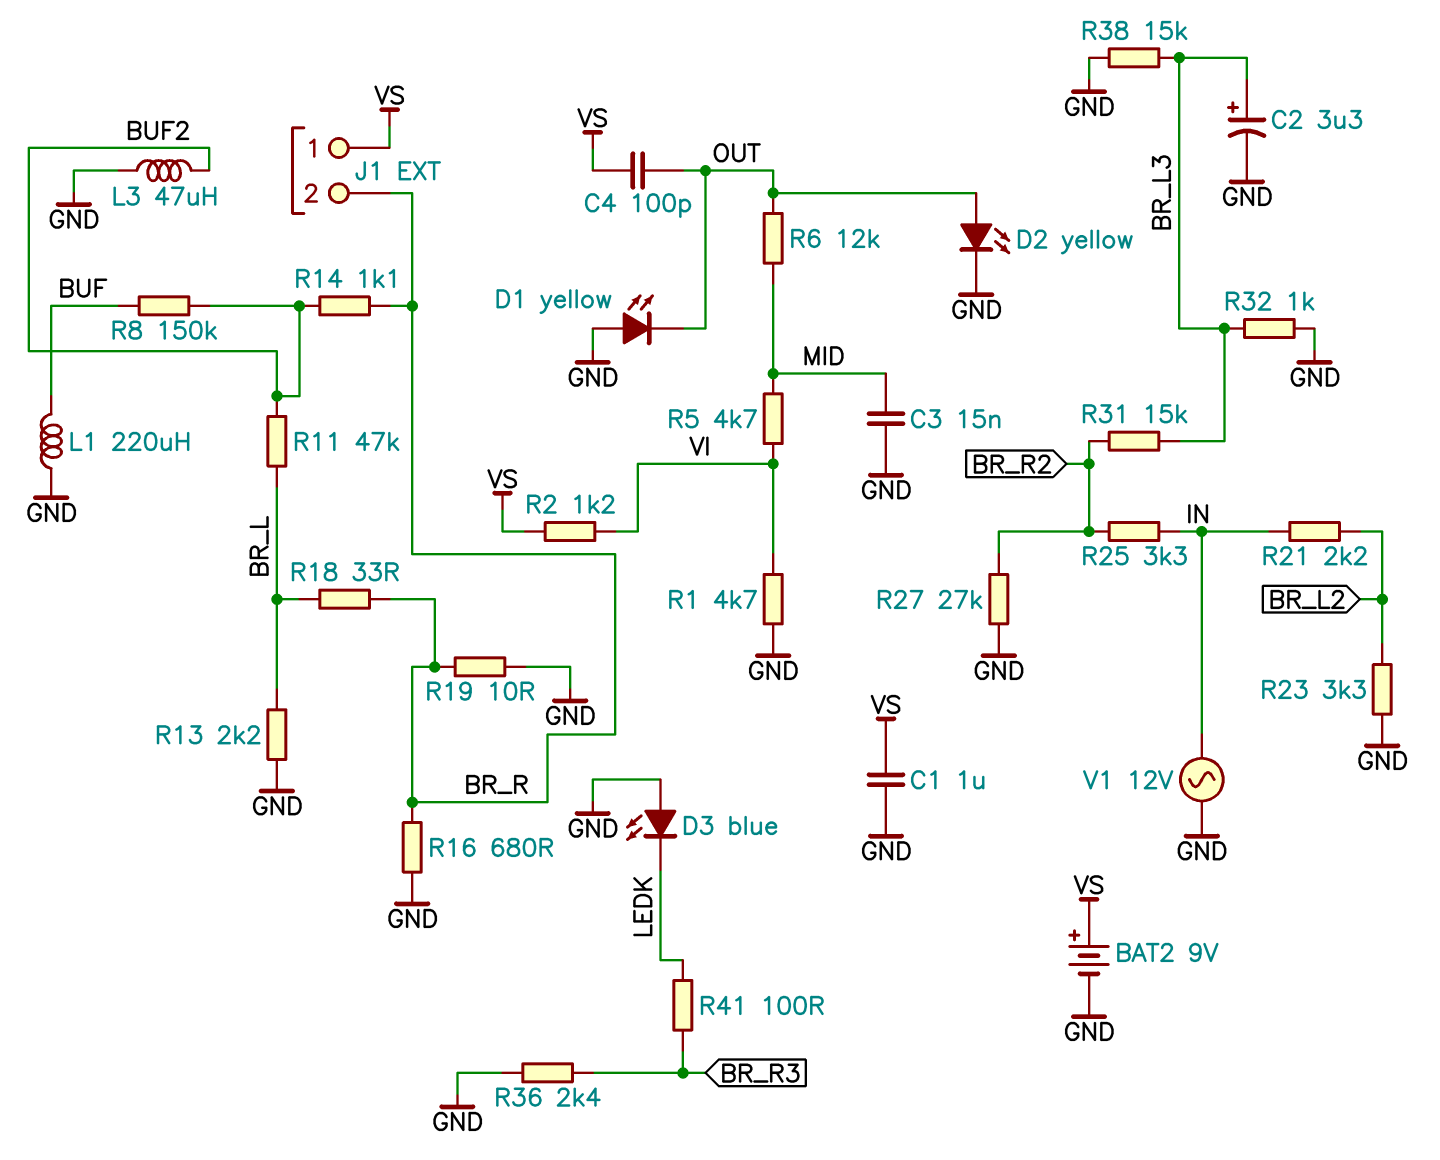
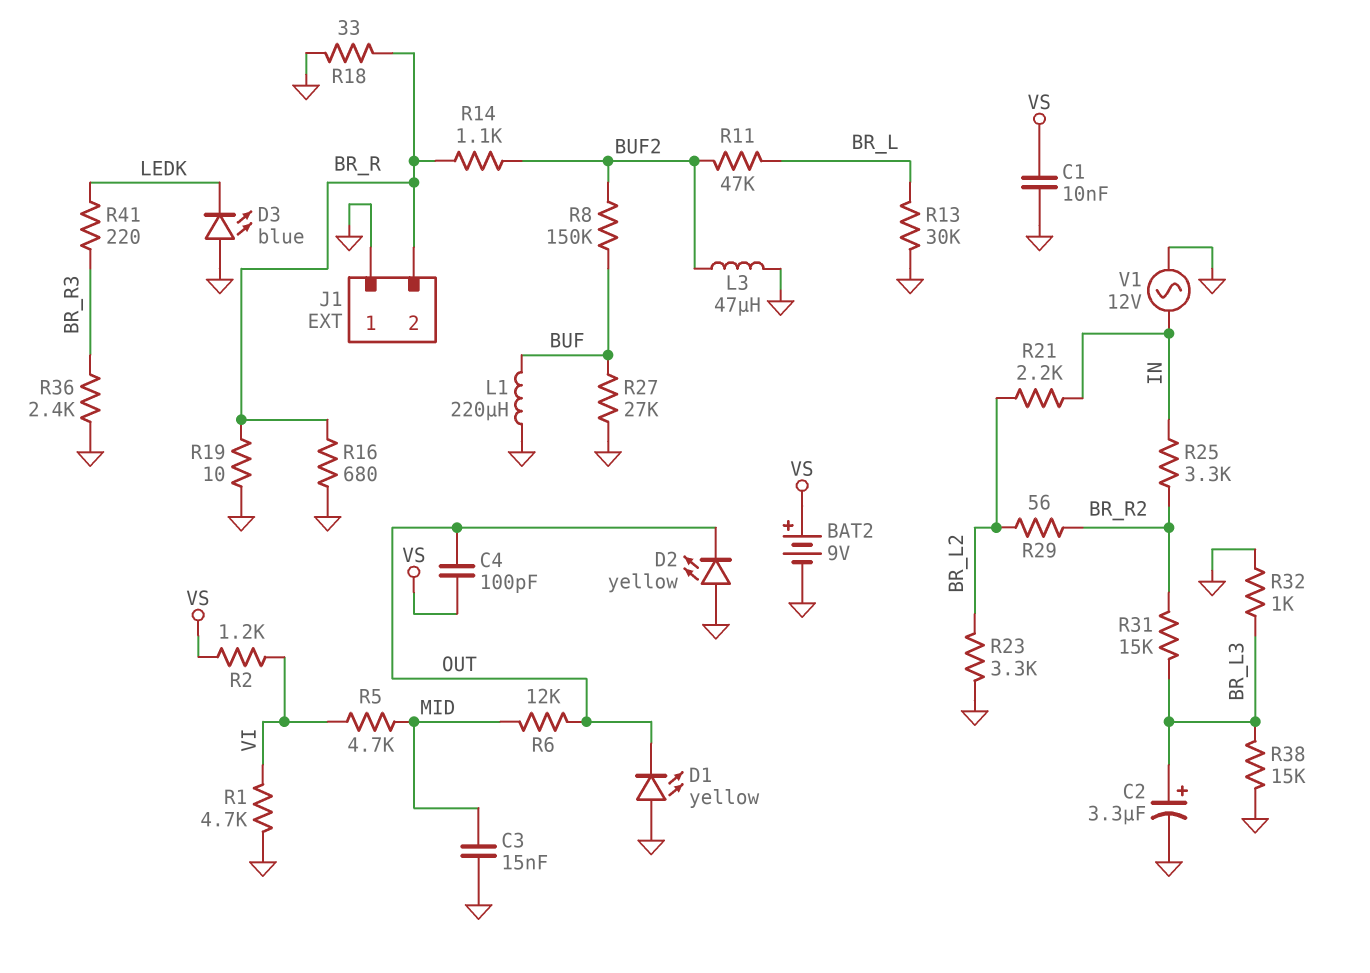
C1: 1uF (GND, VS) -> 10nF (GND, VS)
D2: LED yellow (A OUT, K GND) -> LED yellow (A GND, K OUT)
J1 pin 1: VS -> GND
R13: 2.2k (BR_L, GND) -> 30k (BR_L, GND)
R18: 33 (BR_L, BR_R) -> 33 (BR_R, GND)
R27: 27k (BR_R2, GND) -> 27k (BUF, GND)
R29: none -> 56 (BR_L2, BR_R2)
R41: 100 (BR_R3, LEDK) -> 220 (BR_R3, LEDK)

